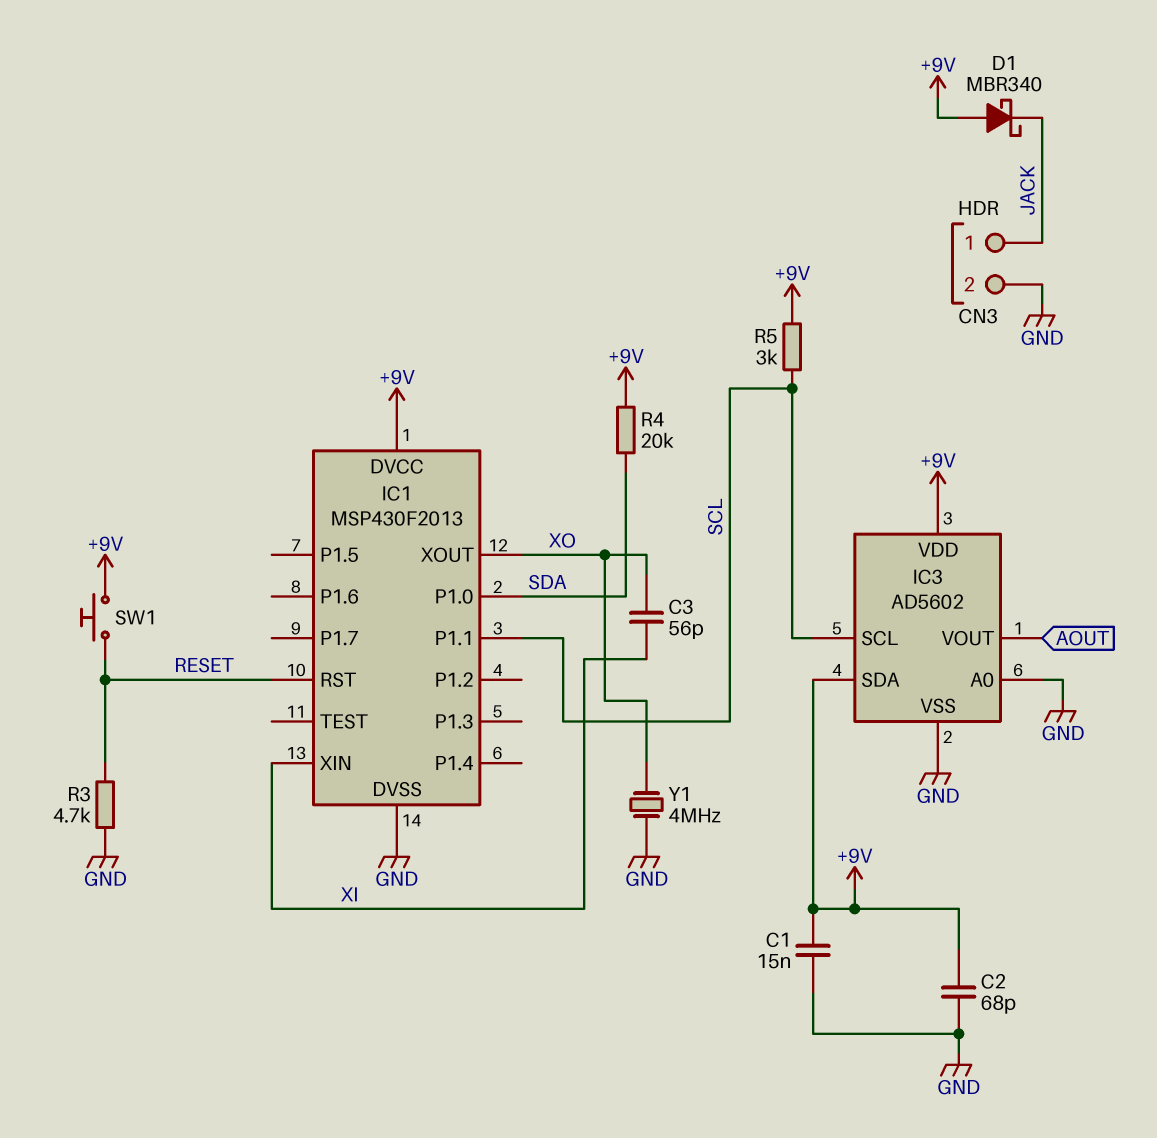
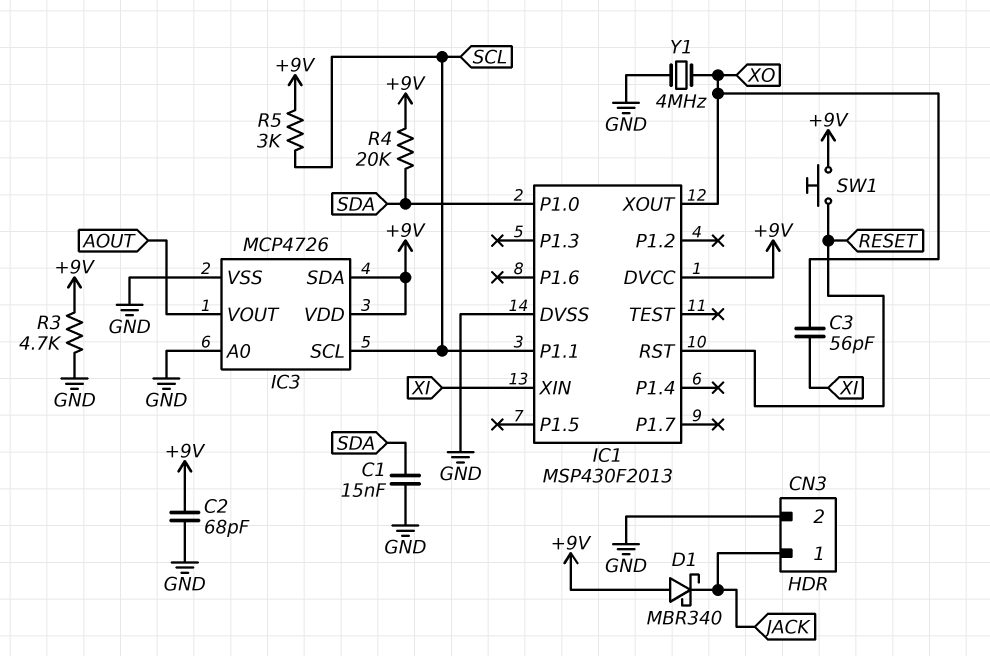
C1: 15nF (+9V, GND) -> 15nF (GND, SDA)
IC3: AD5602 -> MCP4726
R3: 4.7k (GND, RESET) -> 4.7k (+9V, GND)

